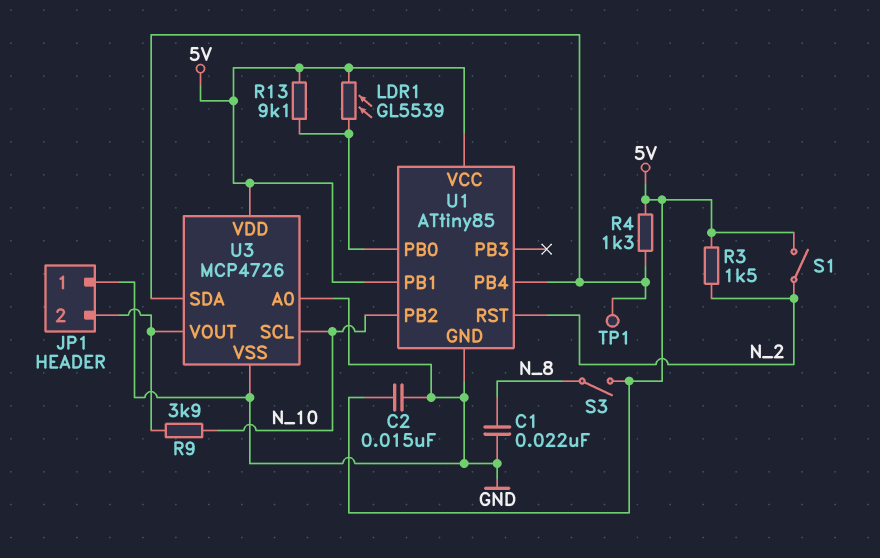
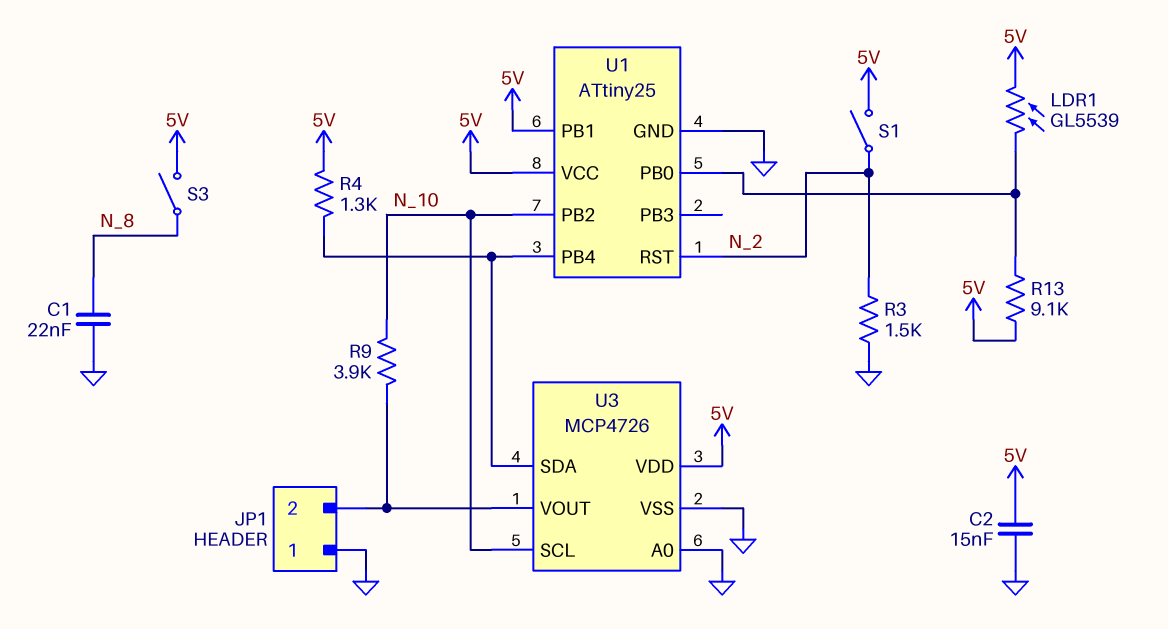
R3: 1.5k (5V, N_2) -> 1.5k (GND, N_2)
TP1: test point (U1/PB4) -> none
U1: ATtiny85 -> ATtiny25

